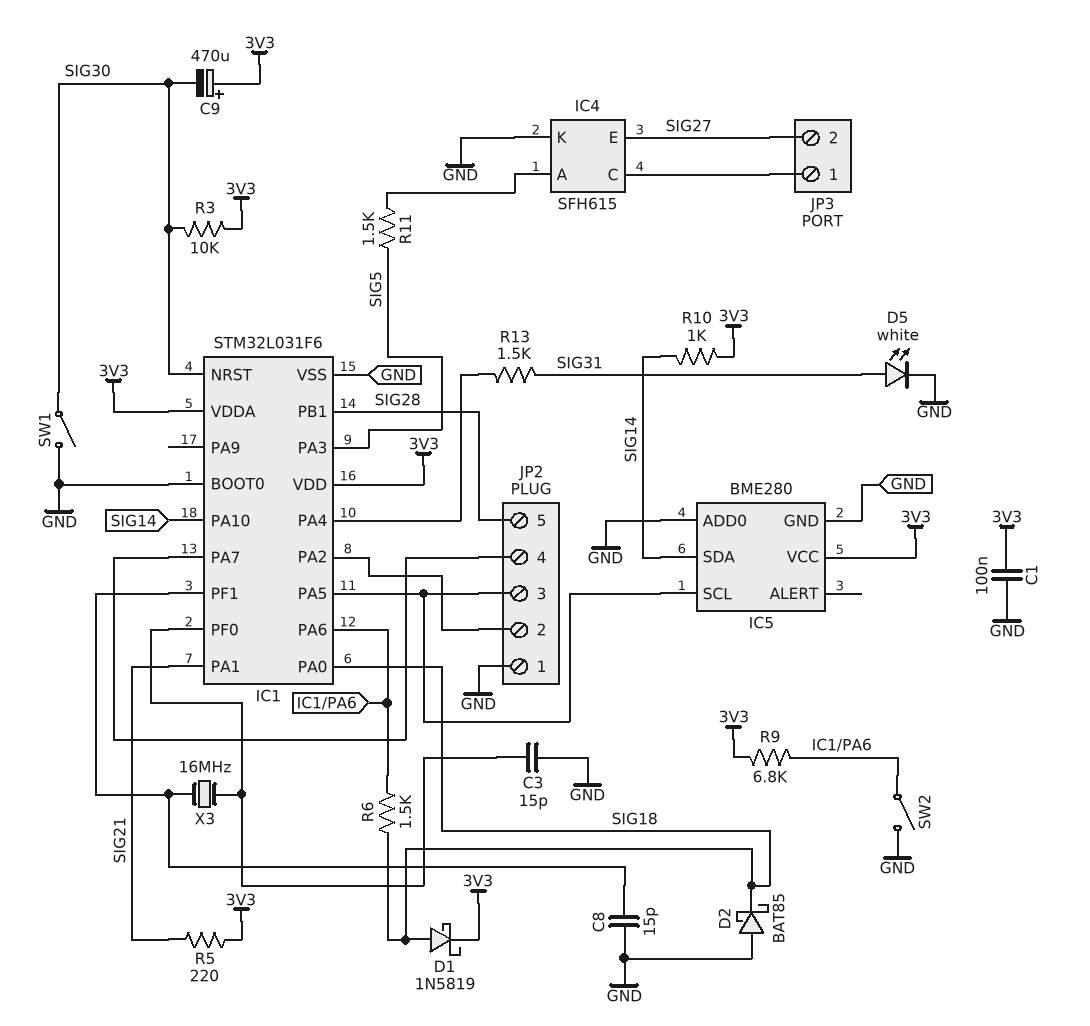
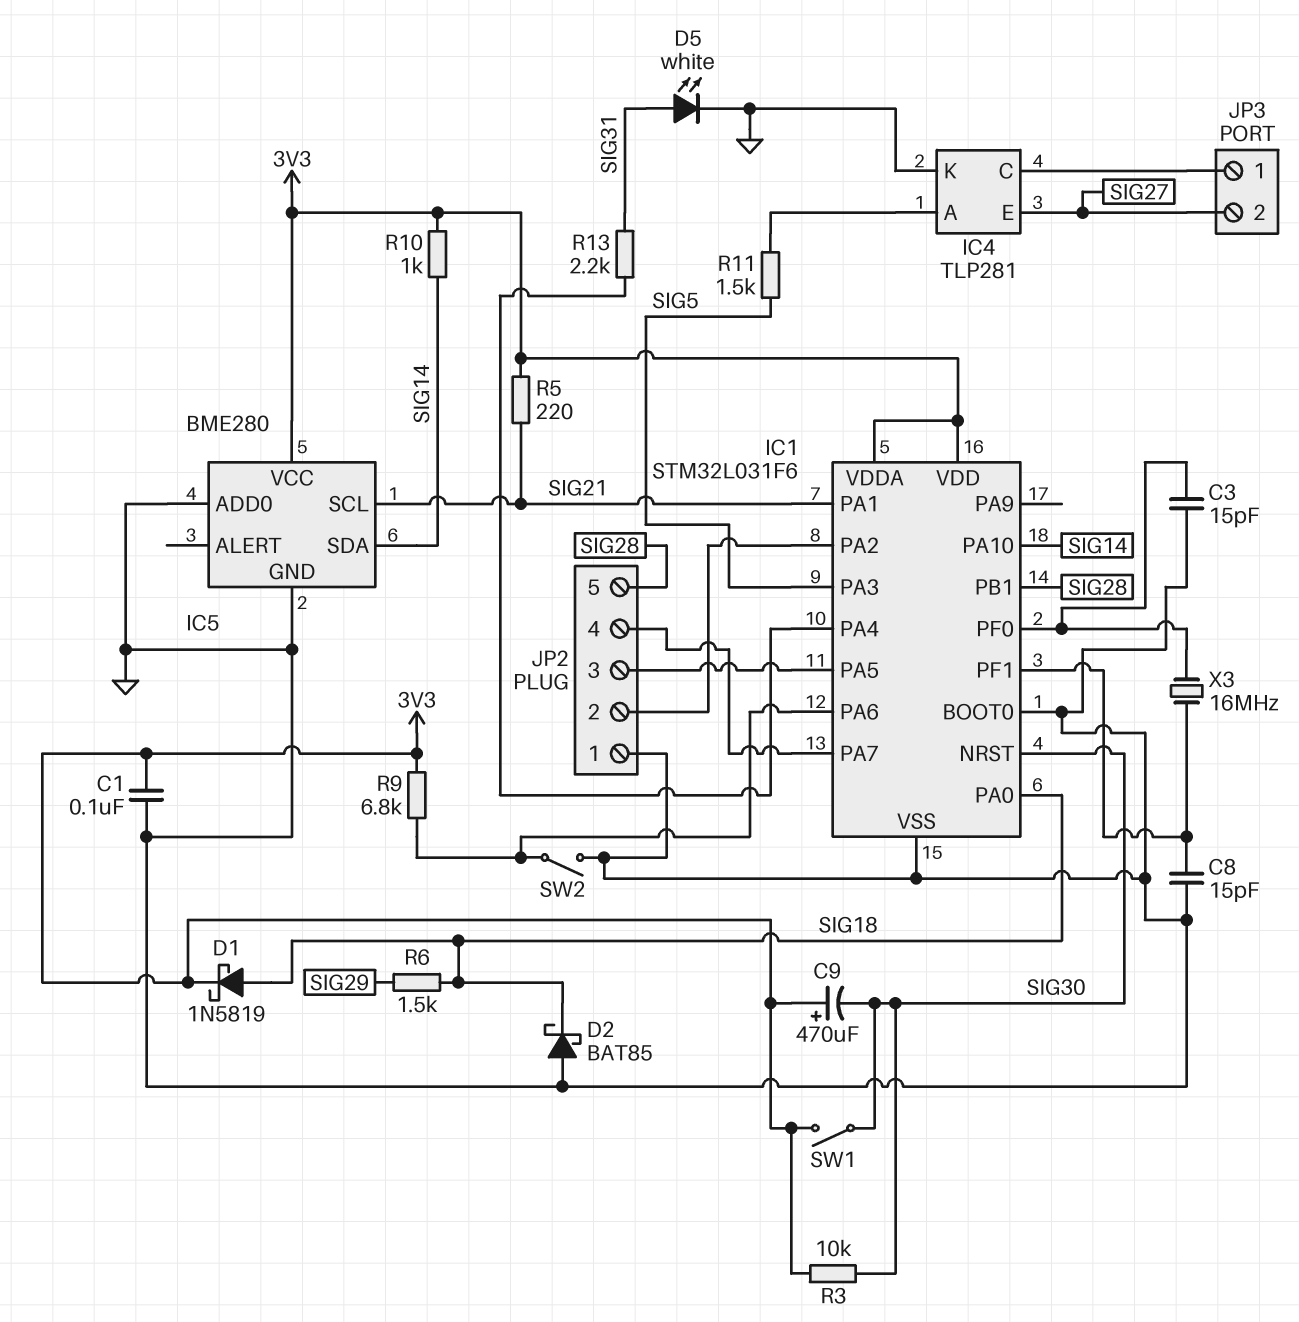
IC4: SFH615 -> TLP281
IC5 pin SCL: IC1/PA5 -> SIG21
R6: 1.5k (IC1/PA6, SIG18) -> 1.5k (SIG18, SIG29)
R13: 1.5k (IC1/PA4, SIG31) -> 2.2k (IC1/PA4, SIG31)
SW1: switch (GND, SIG30) -> switch (3V3, SIG30)

